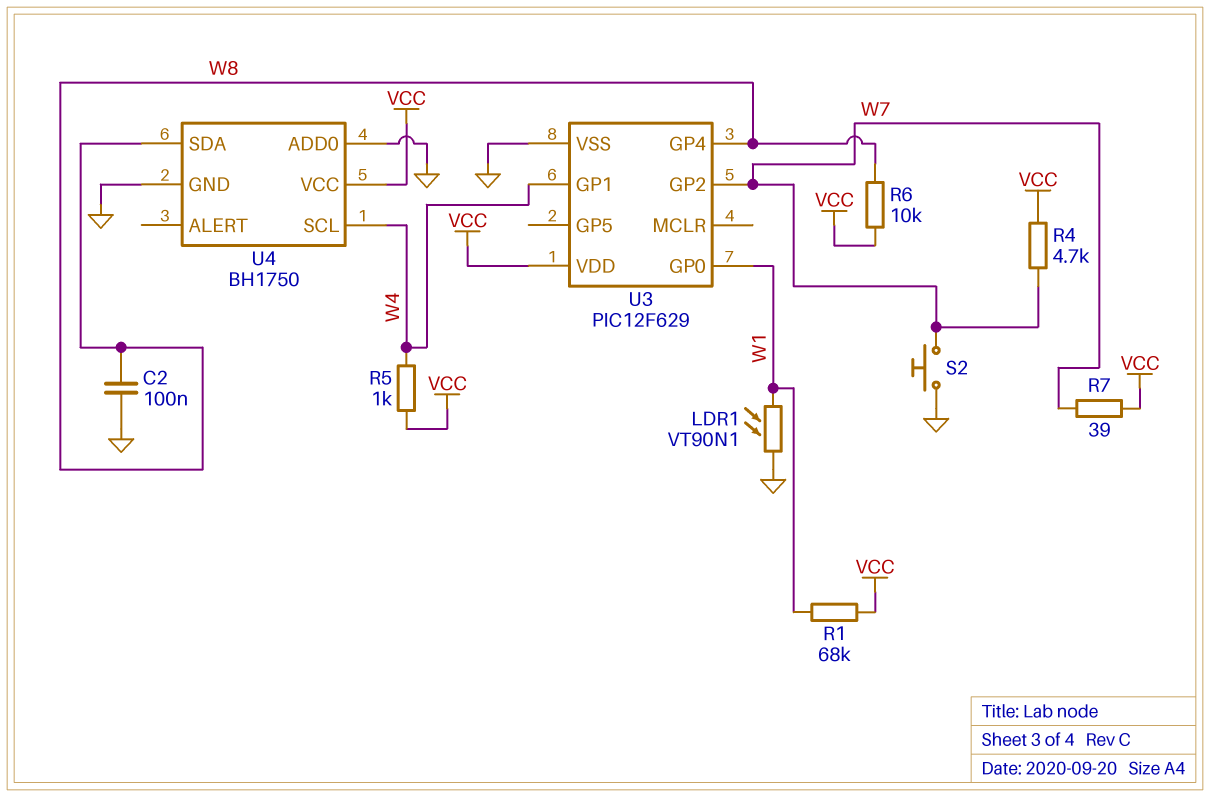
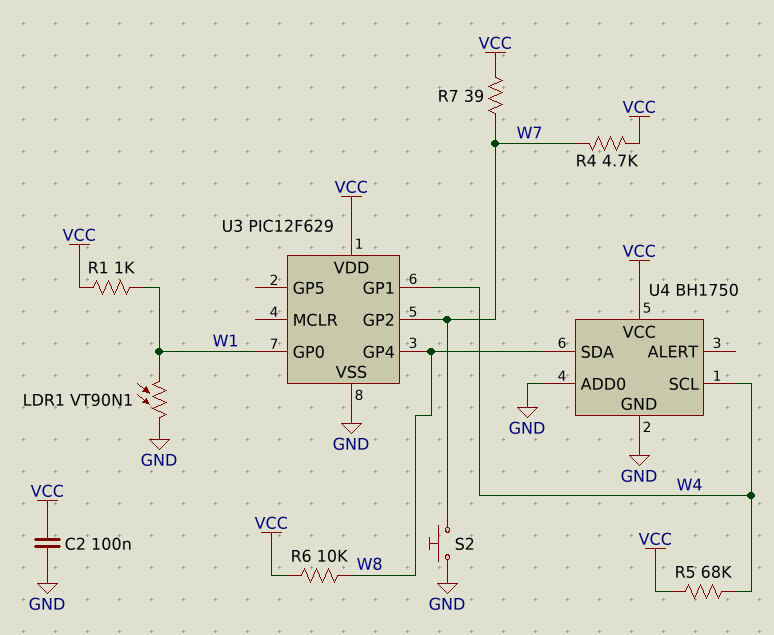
C2: 100nF (GND, W8) -> 100nF (GND, VCC)
R1: 68k (VCC, W1) -> 1k (VCC, W1)
R5: 1k (VCC, W4) -> 68k (VCC, W4)

